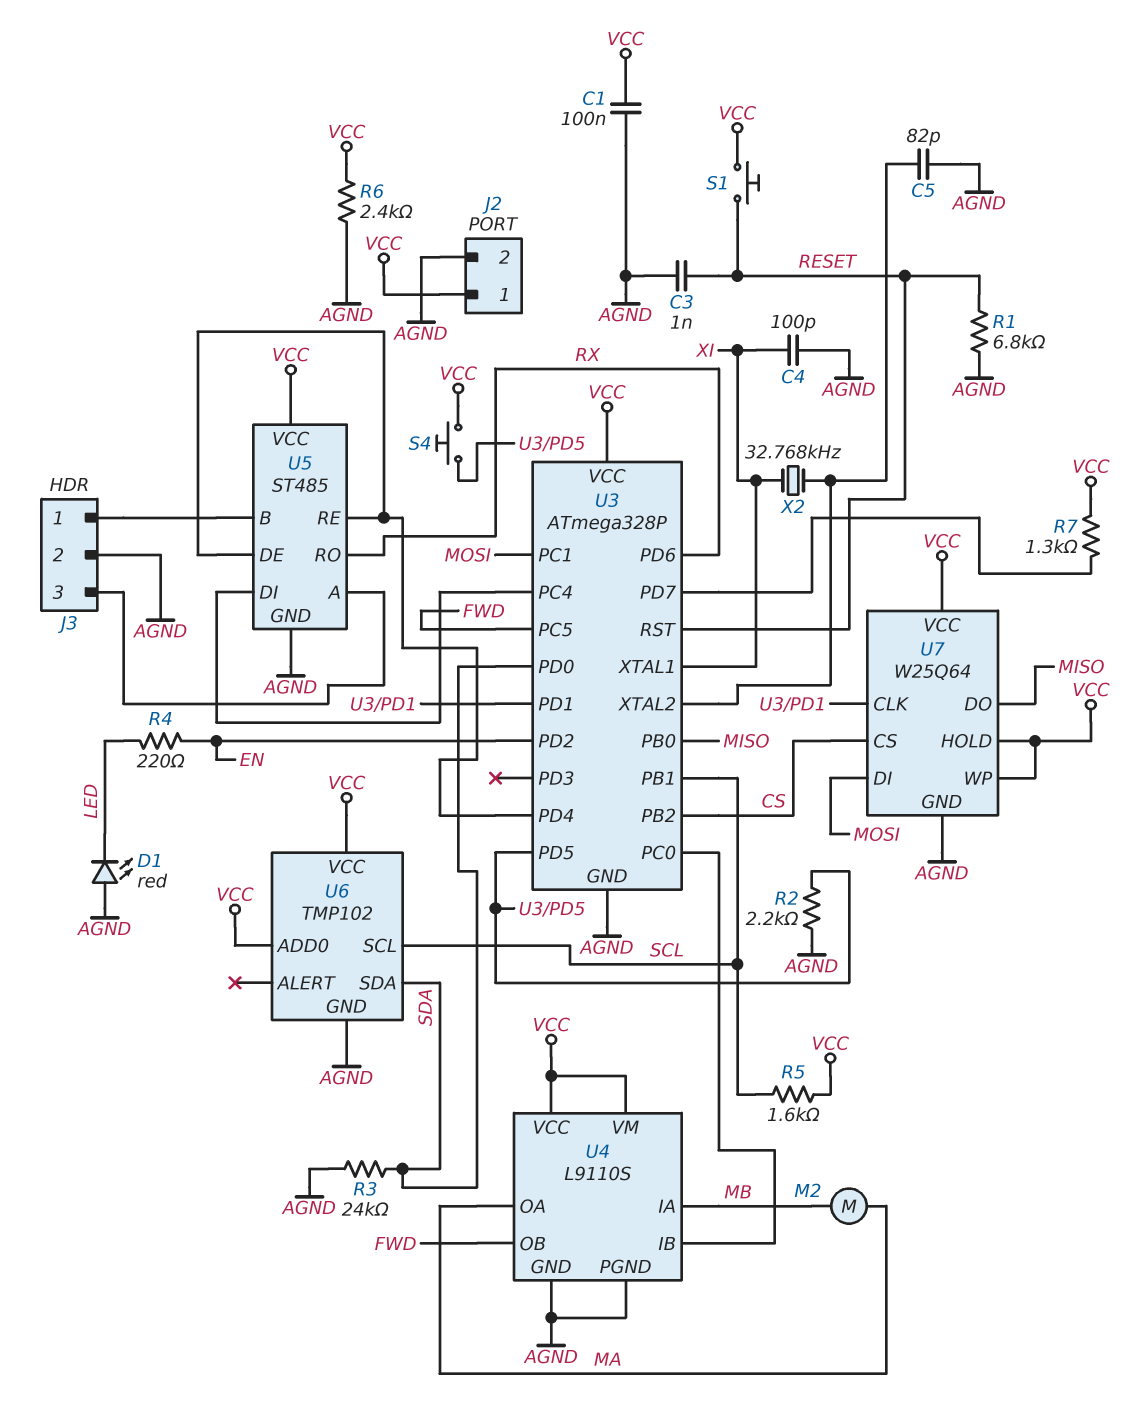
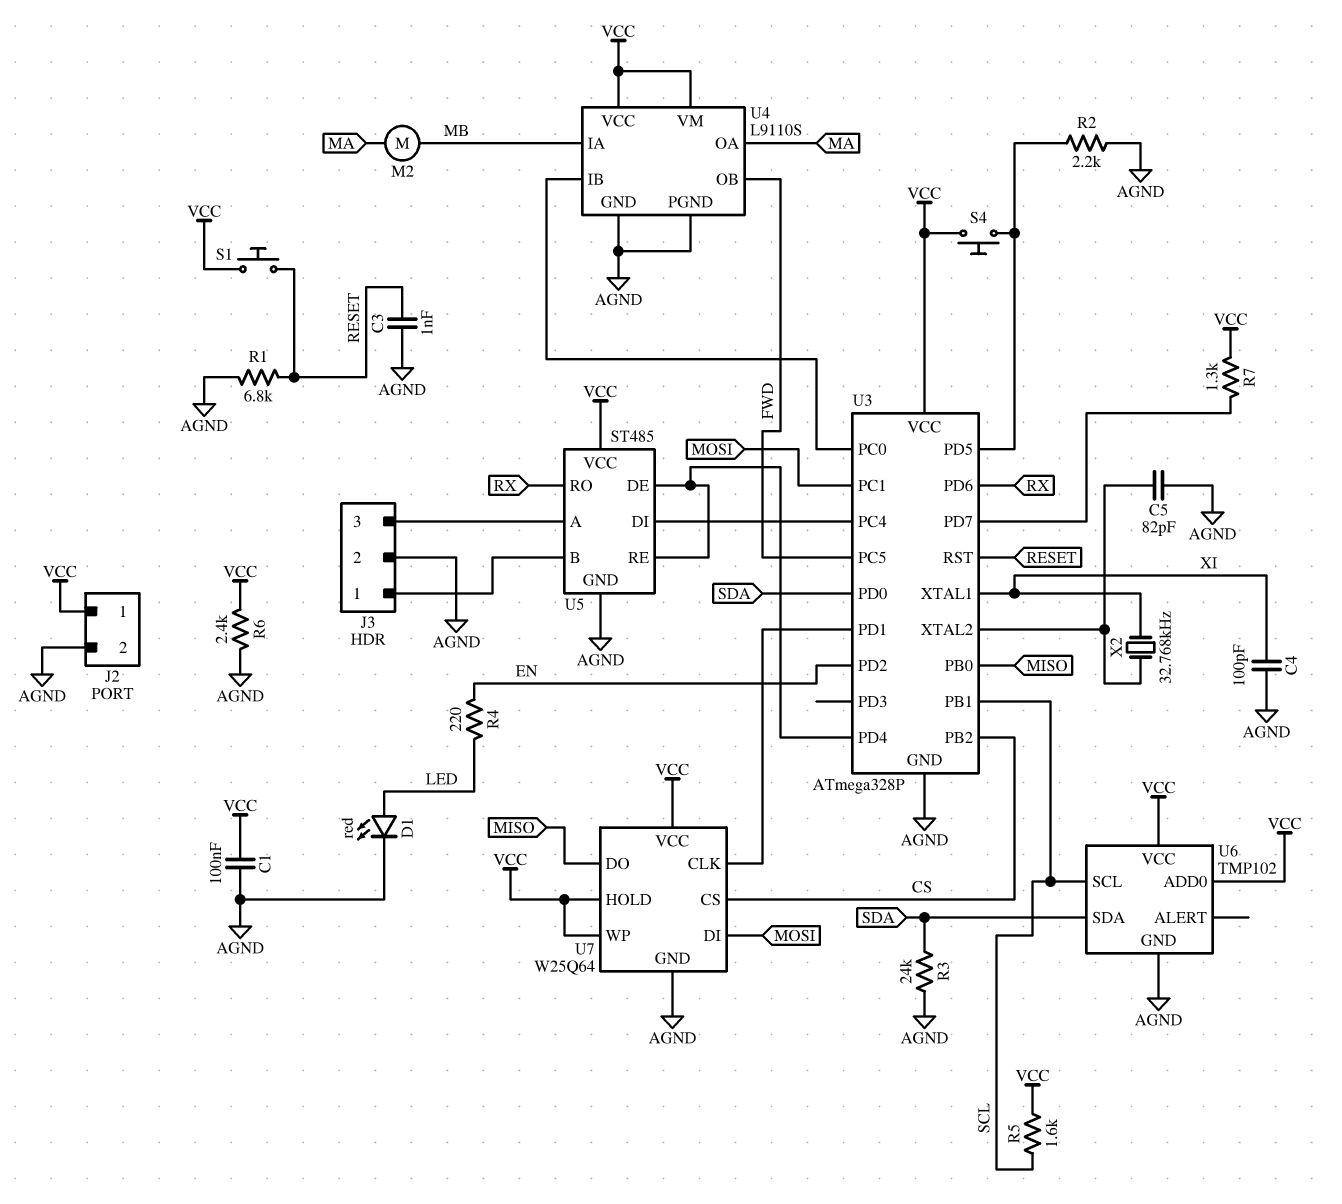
D1: LED red (A AGND, K LED) -> LED red (A LED, K AGND)

